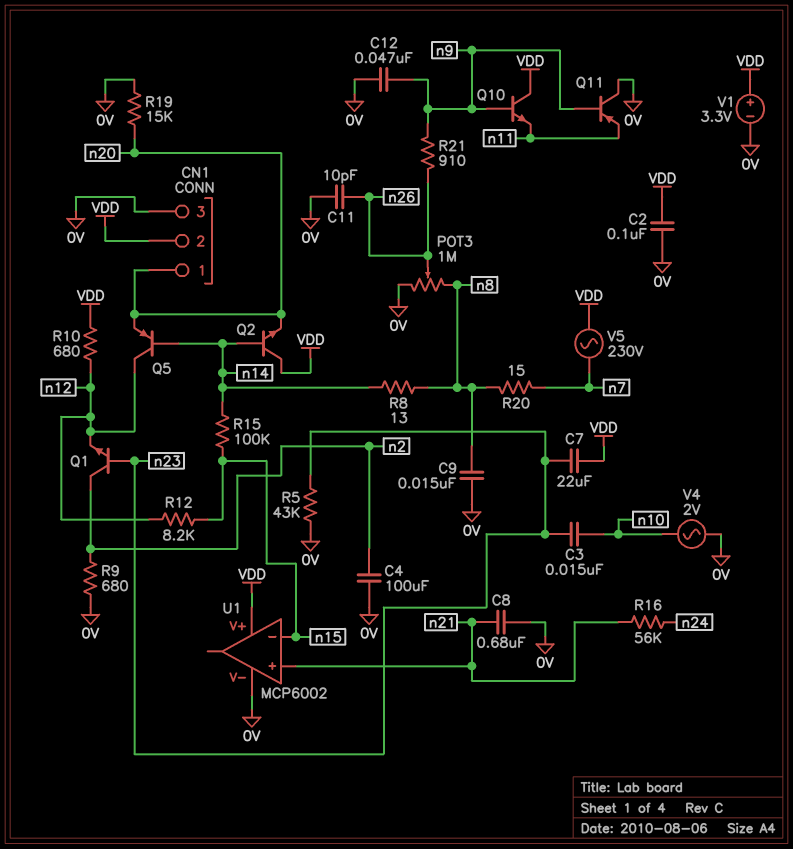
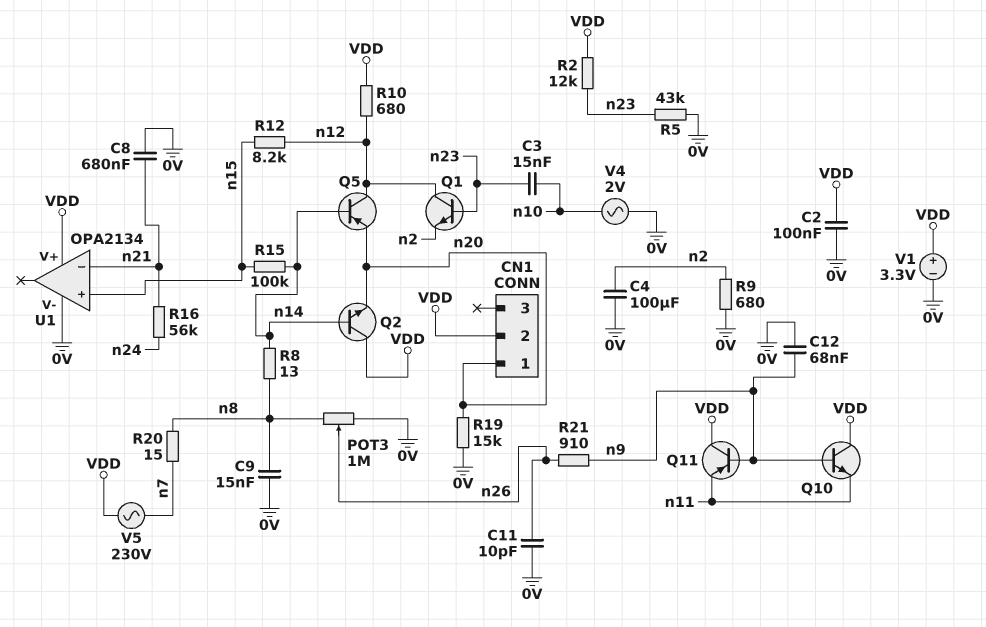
C7: 22uF (VDD, n23) -> none
C12: 47nF (0V, n9) -> 68nF (0V, n9)
CN1 pin 3: 0V -> none
Q1: NPN (B n23, C n2, E n12) -> NPN (B n23, C n12, E n2)
Q11: PNP (B n9, C 0V, E n11) -> PNP (B n9, C VDD, E n11)
R2: none -> 12k (VDD, n23)
U1: MCP6002 -> OPA2134
U1 pin in+: n21 -> n15
U1 pin in-: n15 -> n21

